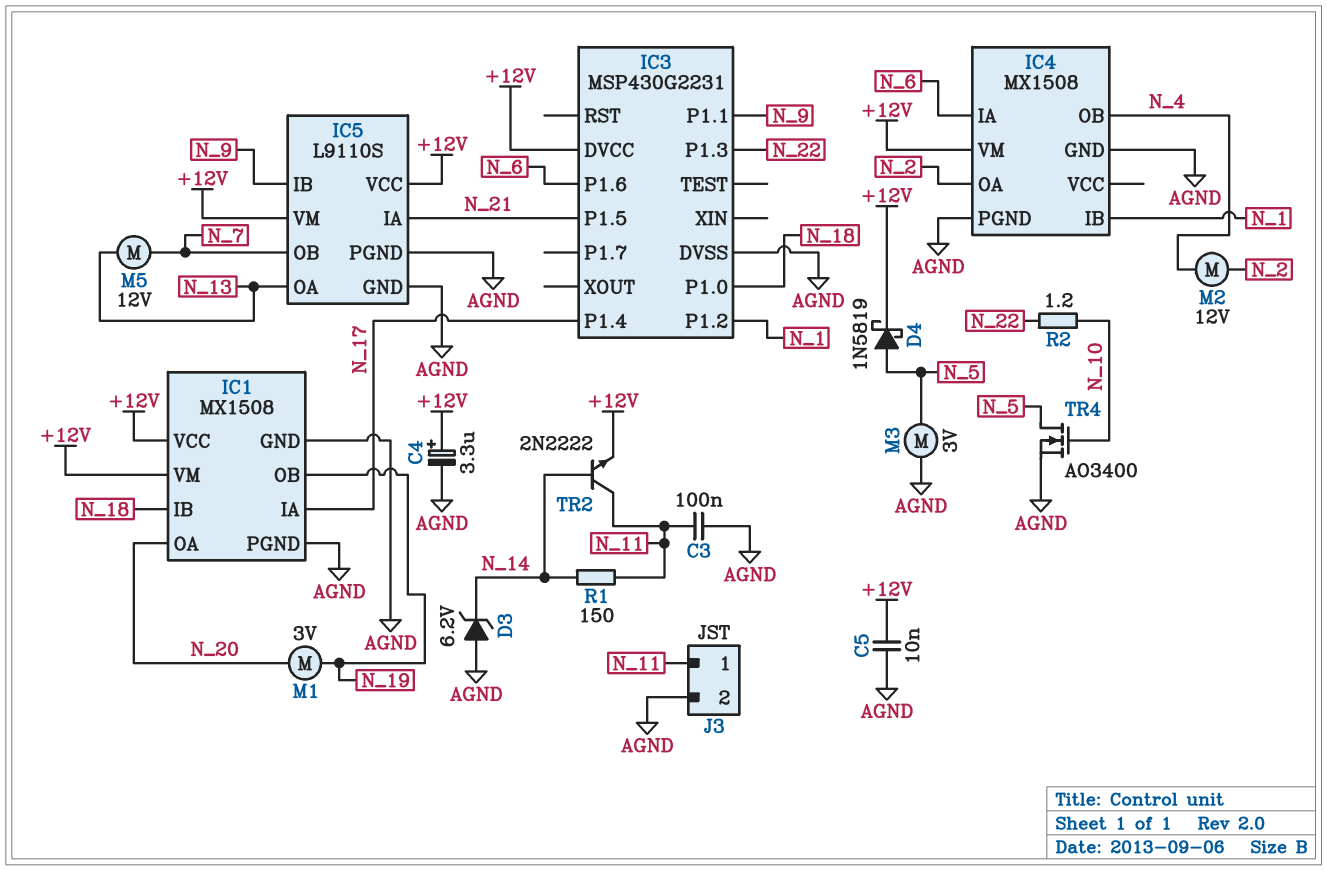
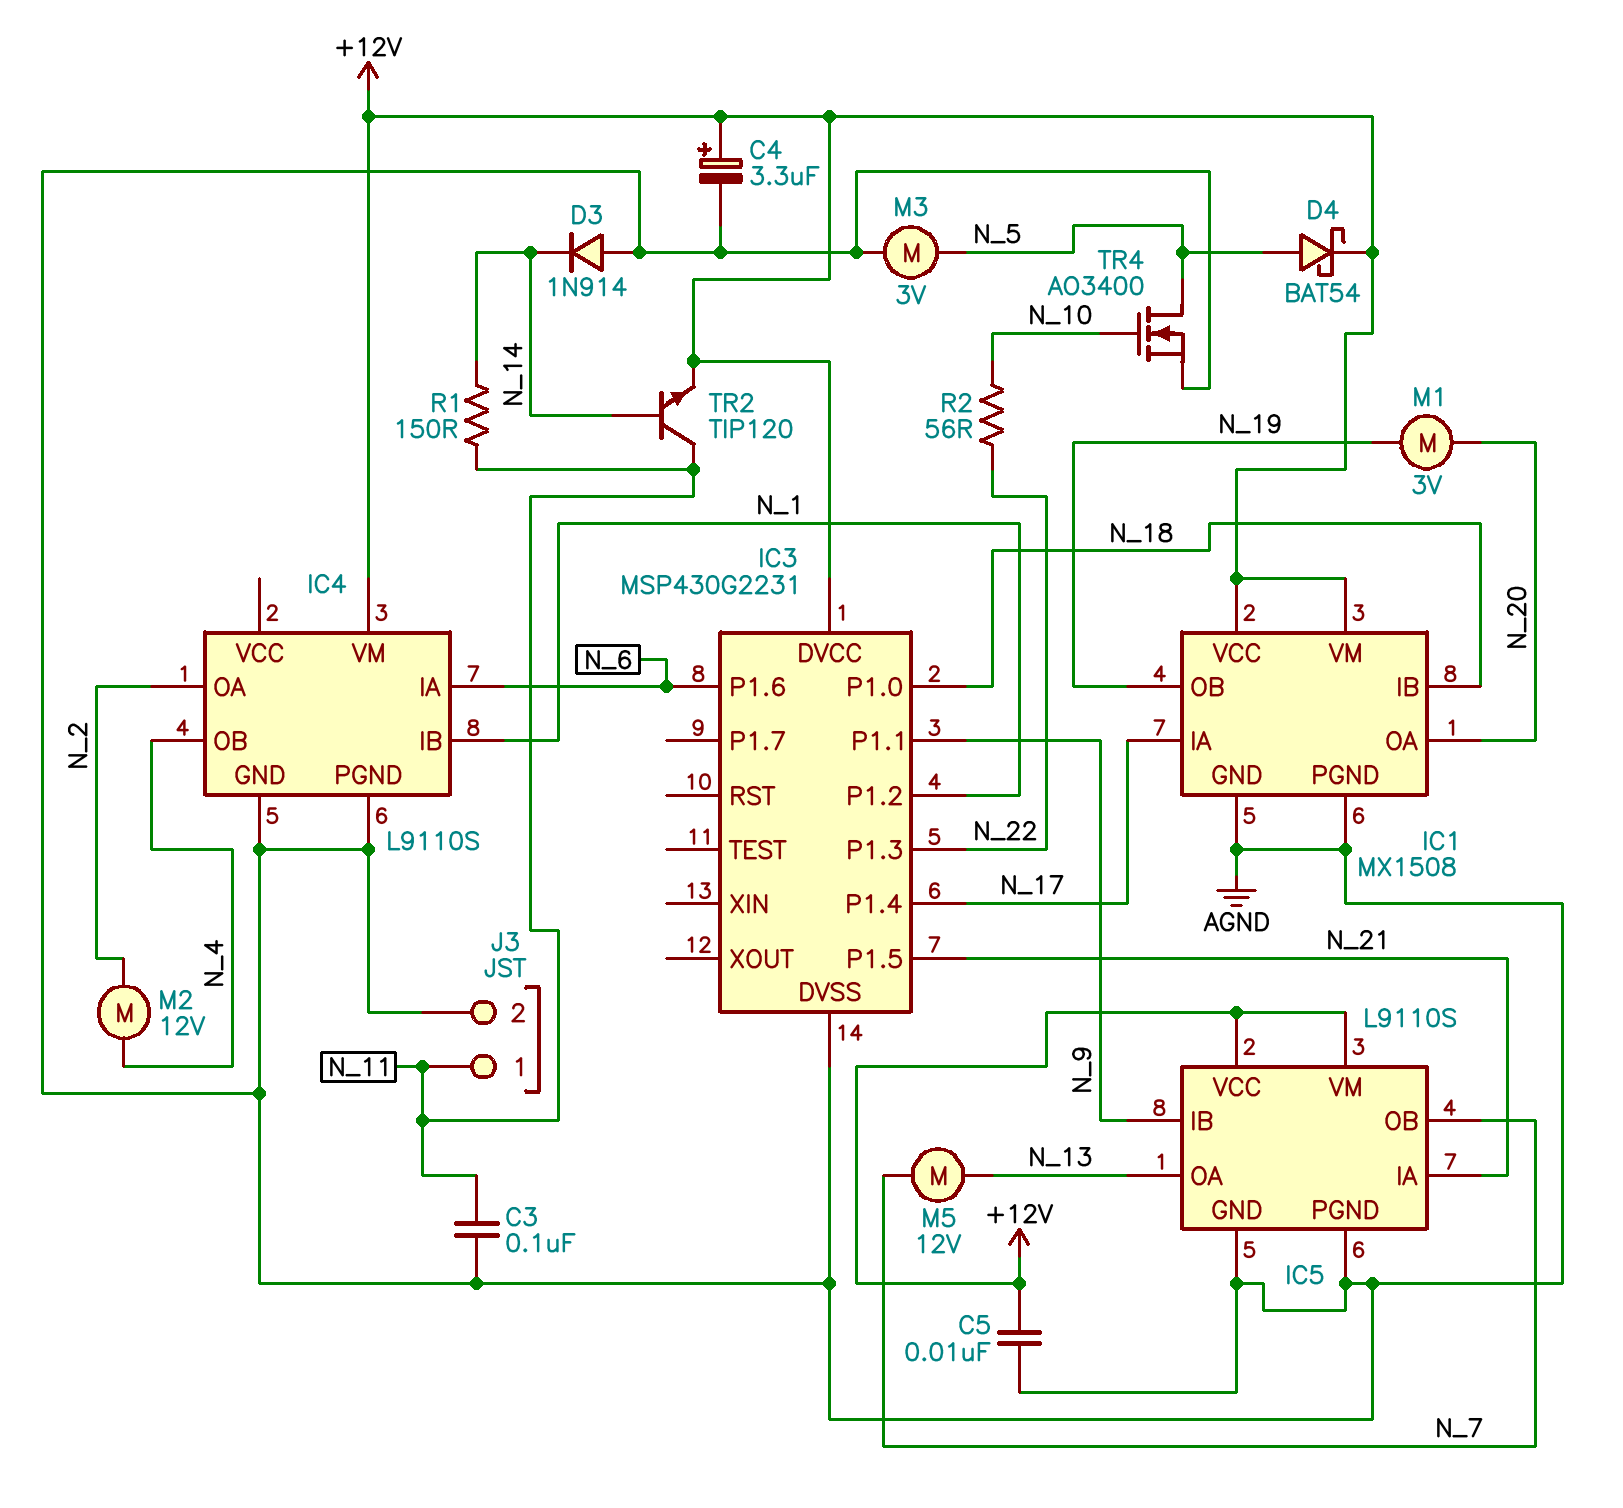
D3: zener 6.2V (A AGND, K N_14) -> diode 1N914 (A AGND, K N_14)
D4: schottky 1N5819 (A N_5, K +12V) -> schottky BAT54 (A N_5, K +12V)
IC4: MX1508 -> L9110S
R2: 1.2 (N_10, N_22) -> 56 (N_10, N_22)
TR2: NPN 2N2222 (B N_14, C N_11, E +12V) -> NPN TIP120 (B N_14, C N_11, E +12V)

